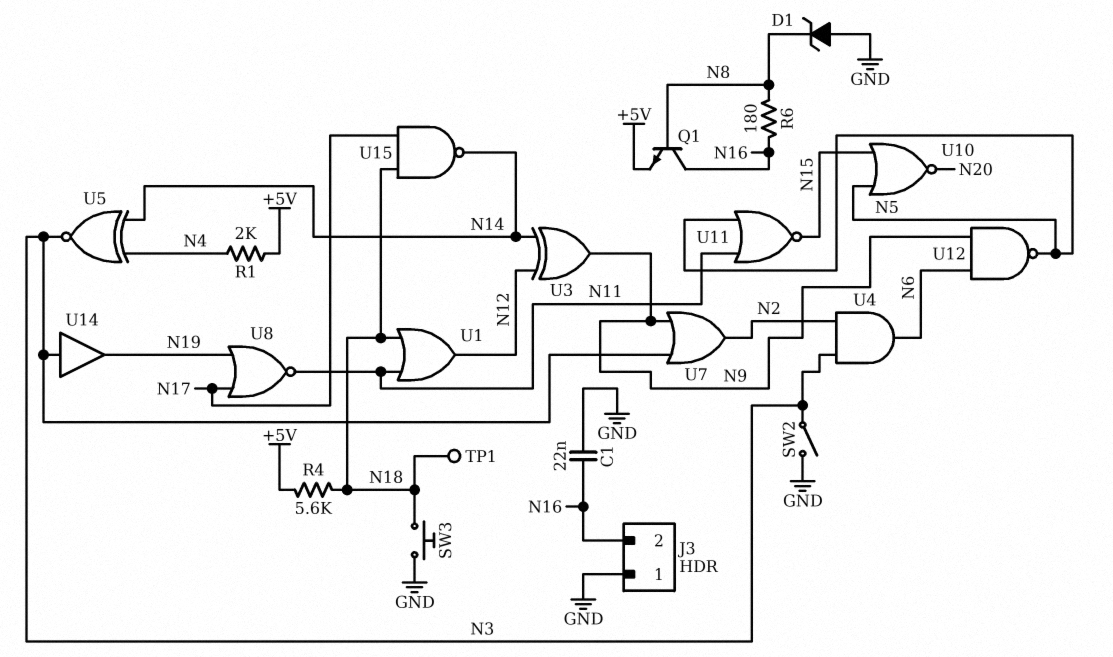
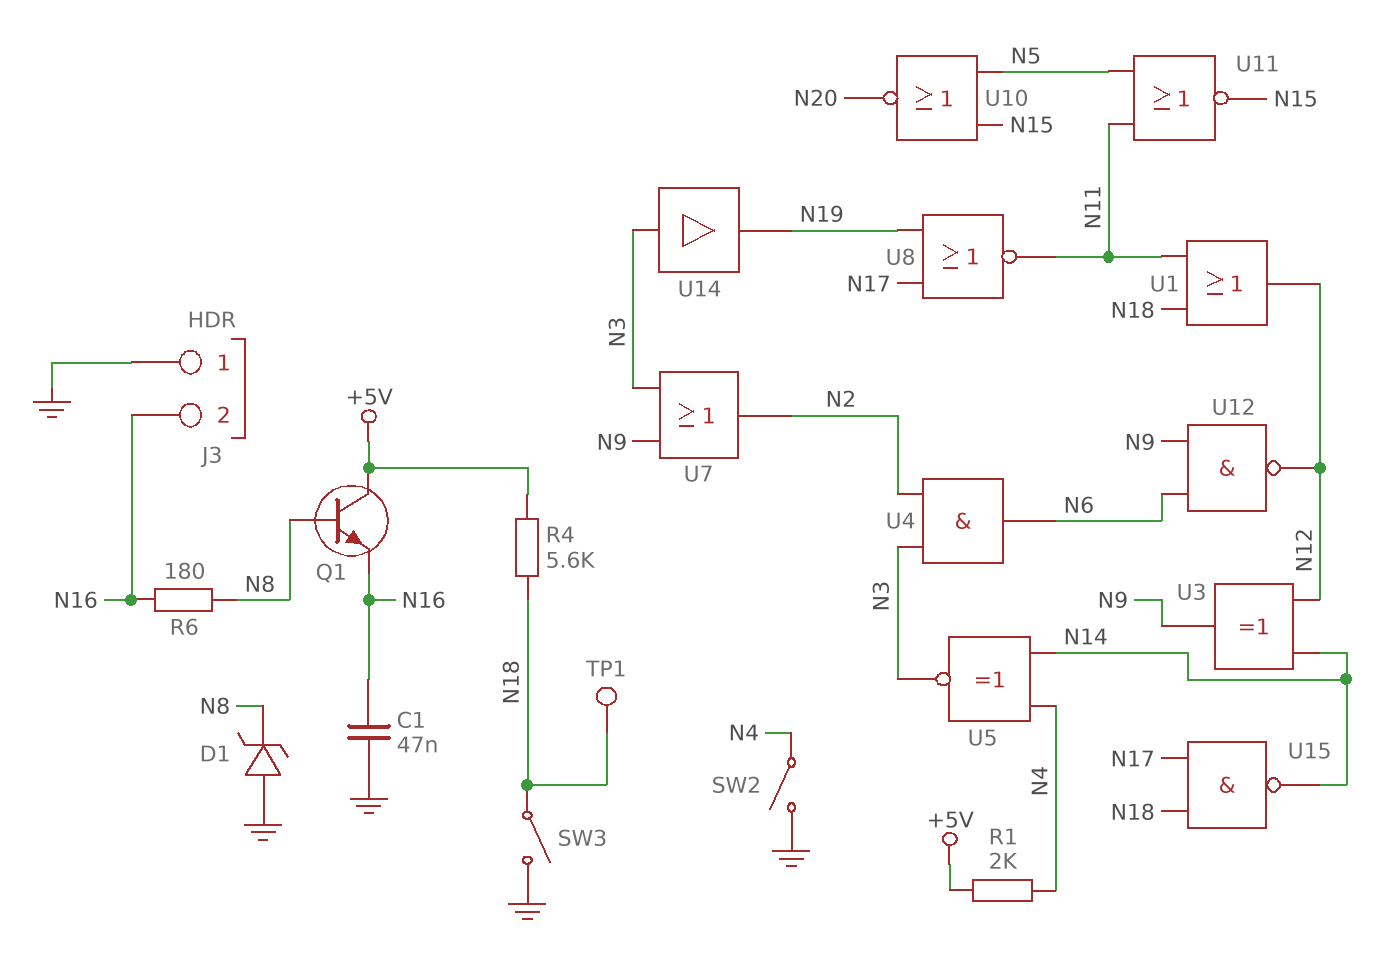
C1: 22nF (GND, N16) -> 47nF (GND, N16)
Q1: NPN (B N8, C N16, E +5V) -> NPN (B N8, C +5V, E N16)
SW2: switch (GND, N3) -> switch (GND, N4)
SW3: button (GND, N18) -> switch (GND, N18)
U12: NAND (in N6, in N9, out N5) -> NAND (in N6, in N9, out N12)

